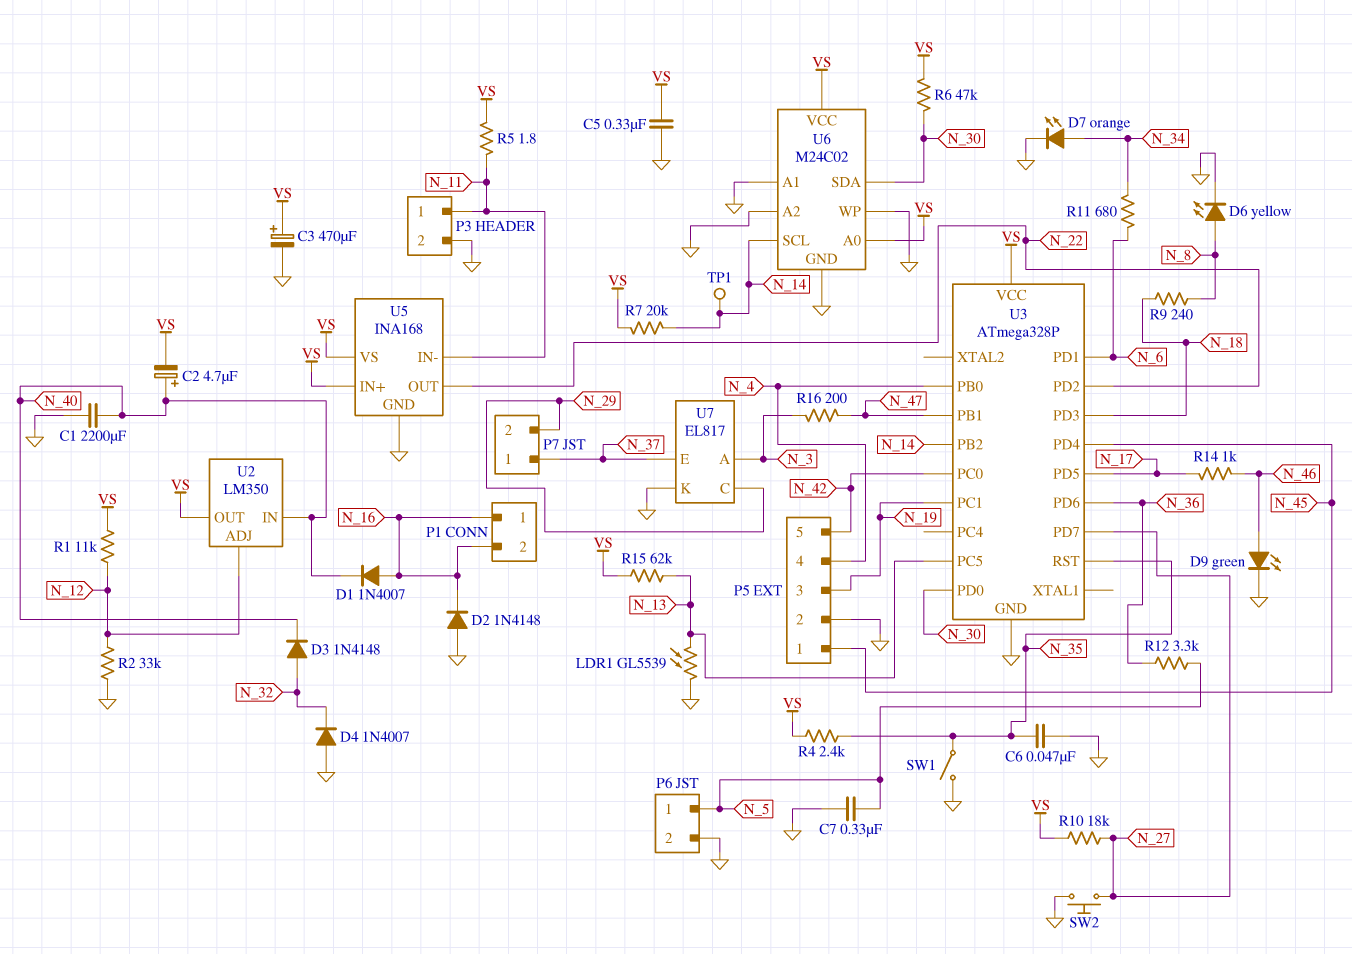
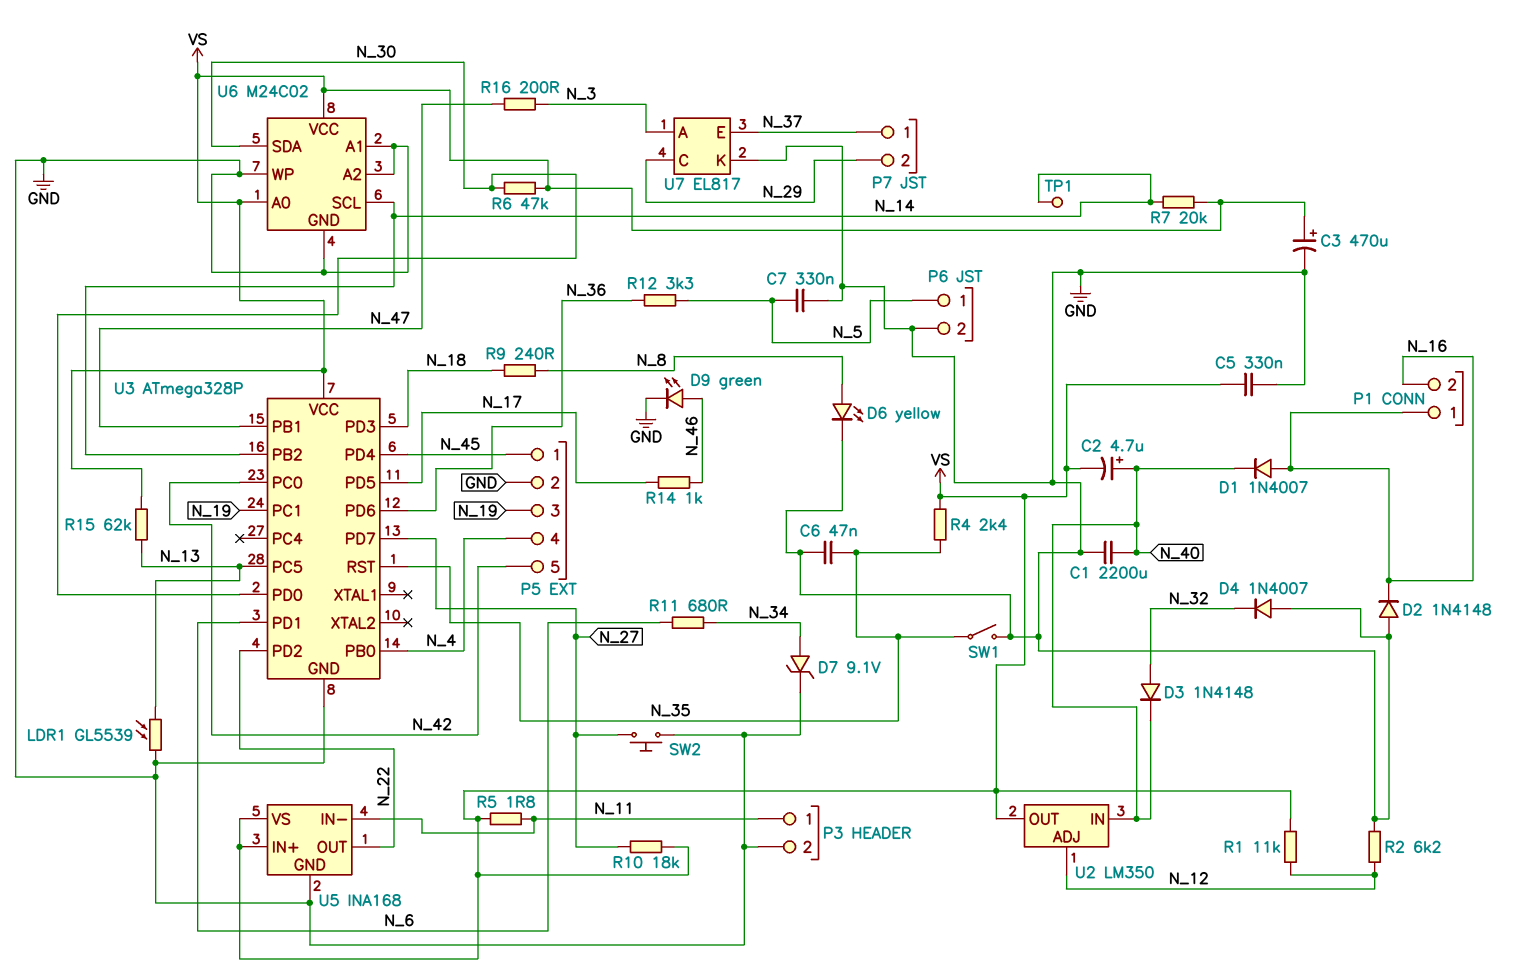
D7: LED orange (A N_34, K GND) -> zener 9.1V (A N_34, K GND)
R2: 33k (GND, N_12) -> 6.2k (GND, N_12)

